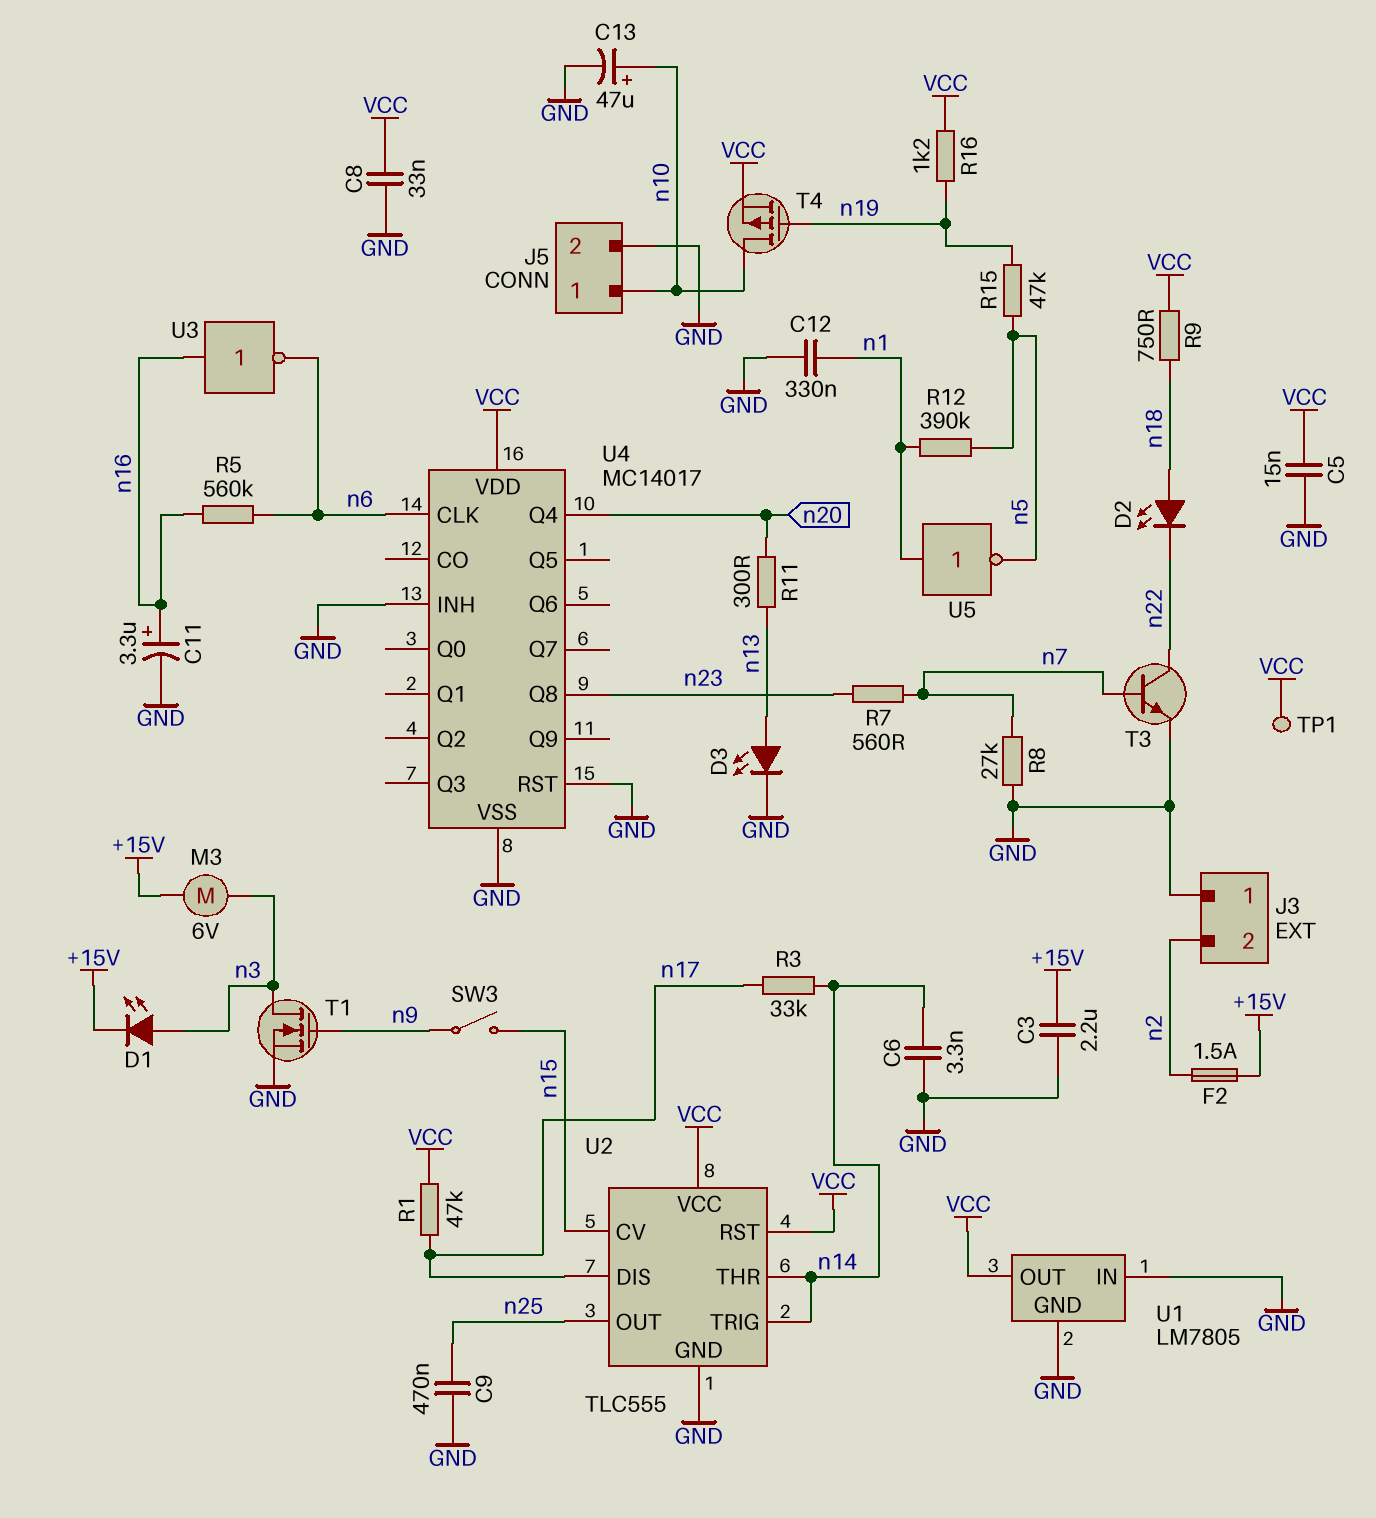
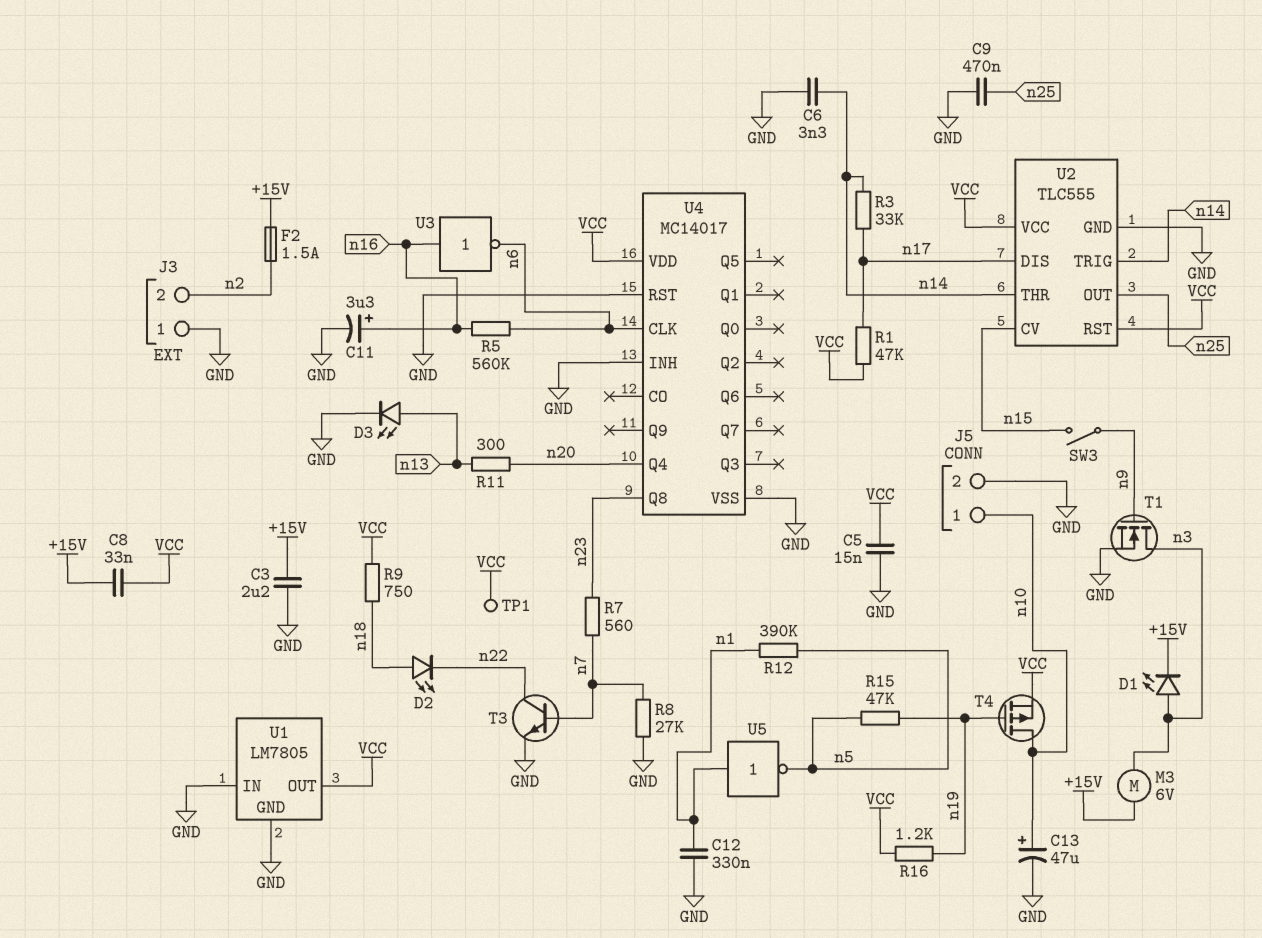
C8: 33nF (GND, VCC) -> 33nF (+15V, VCC)

